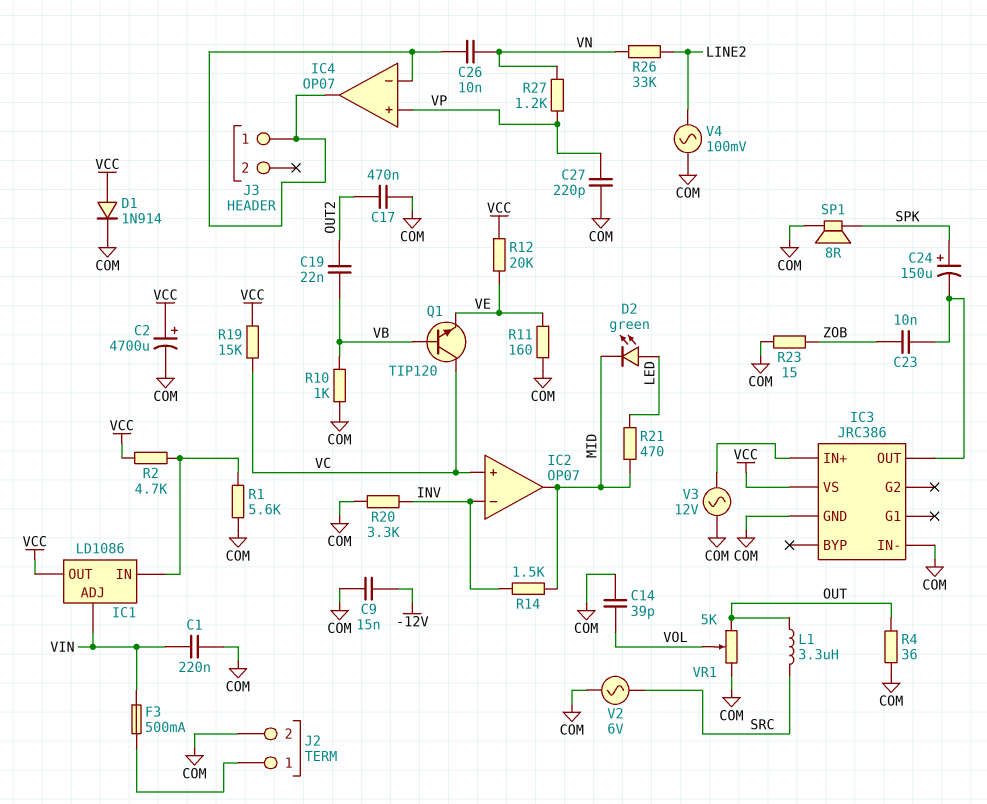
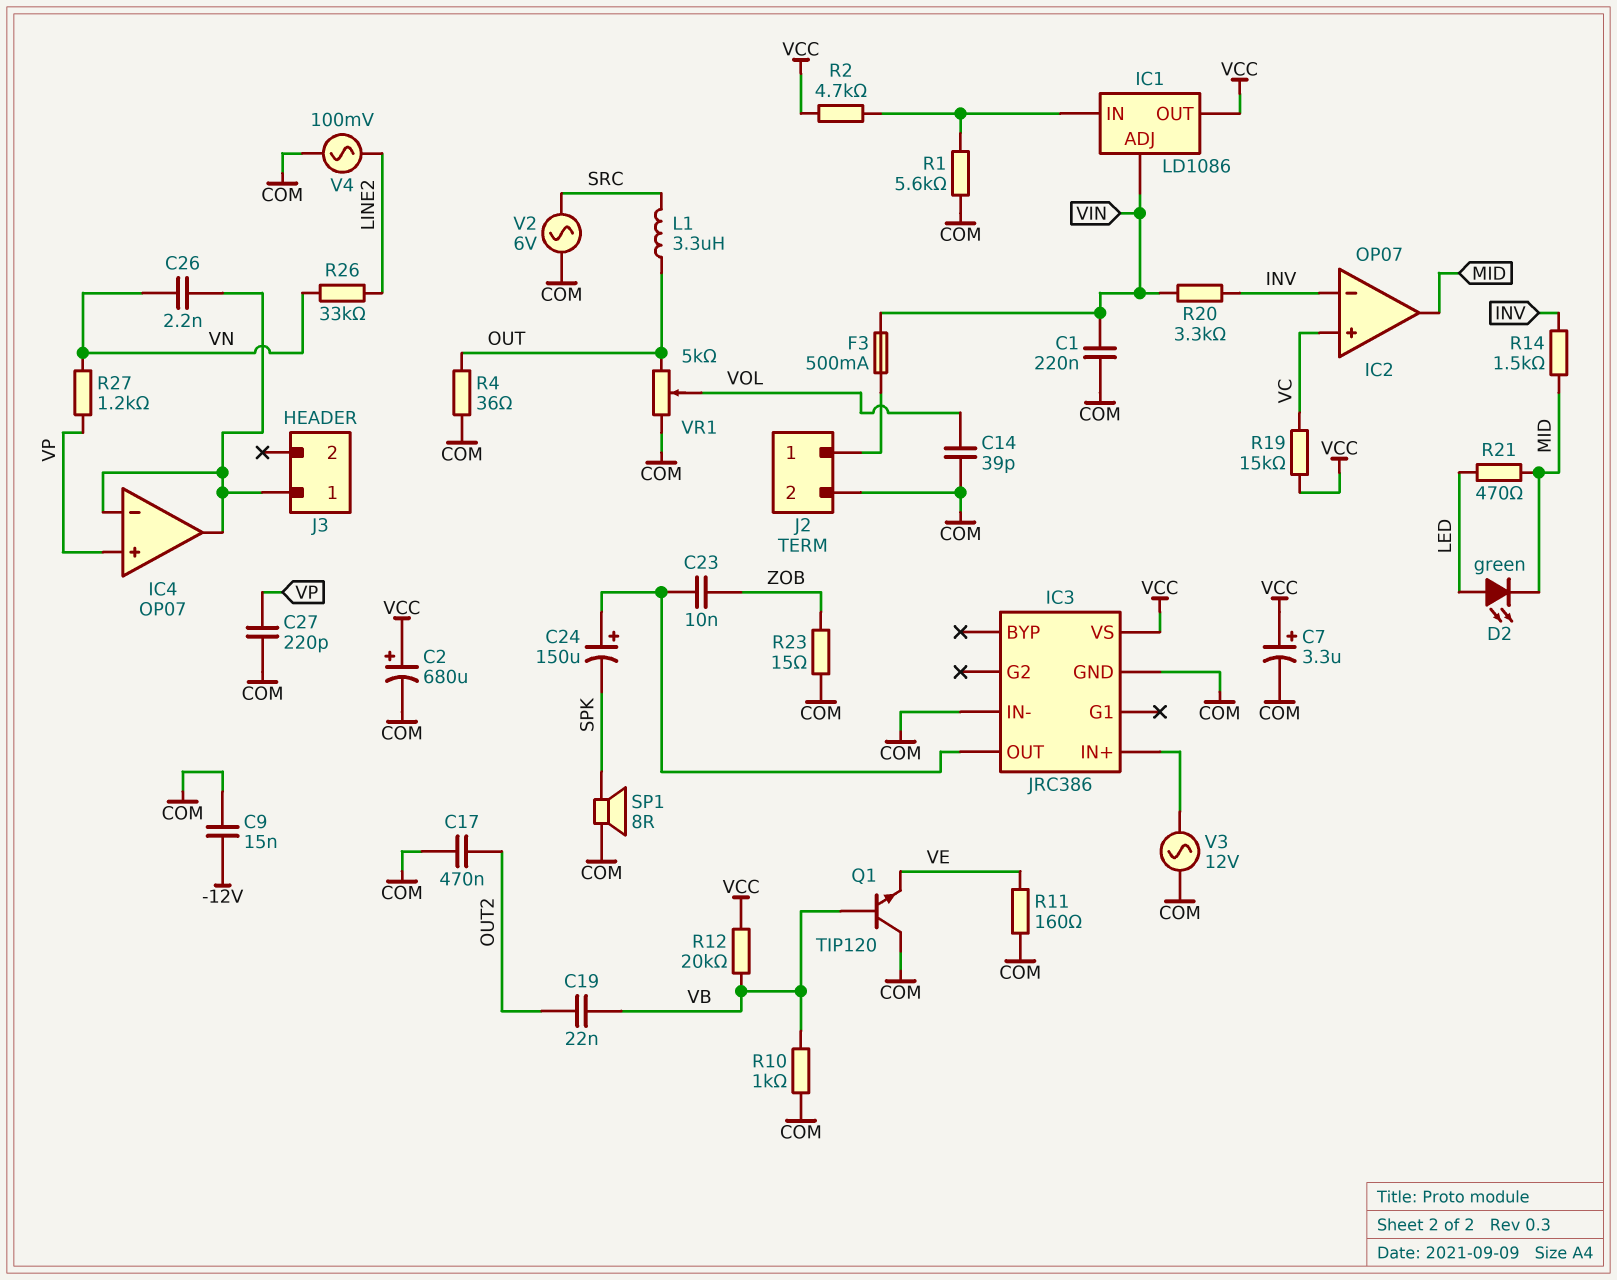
C2: 4700uF (plus VCC, minus COM) -> 680uF (plus VCC, minus COM)
C7: none -> 3.3uF (plus VCC, minus COM)
C24: 150uF (plus SPK, minus IC3/OUT) -> 150uF (plus IC3/OUT, minus SPK)
C26: 10nF (IC4/in-, VN) -> 2.2nF (IC4/in-, VN)
D1: diode 1N914 (A VCC, K COM) -> none
Q1: NPN TIP120 (B VB, C VC, E VE) -> NPN TIP120 (B VB, C COM, E VE)
R12: 20k (VCC, VE) -> 20k (VB, VCC)
R20: 3.3k (COM, INV) -> 3.3k (INV, VIN)

